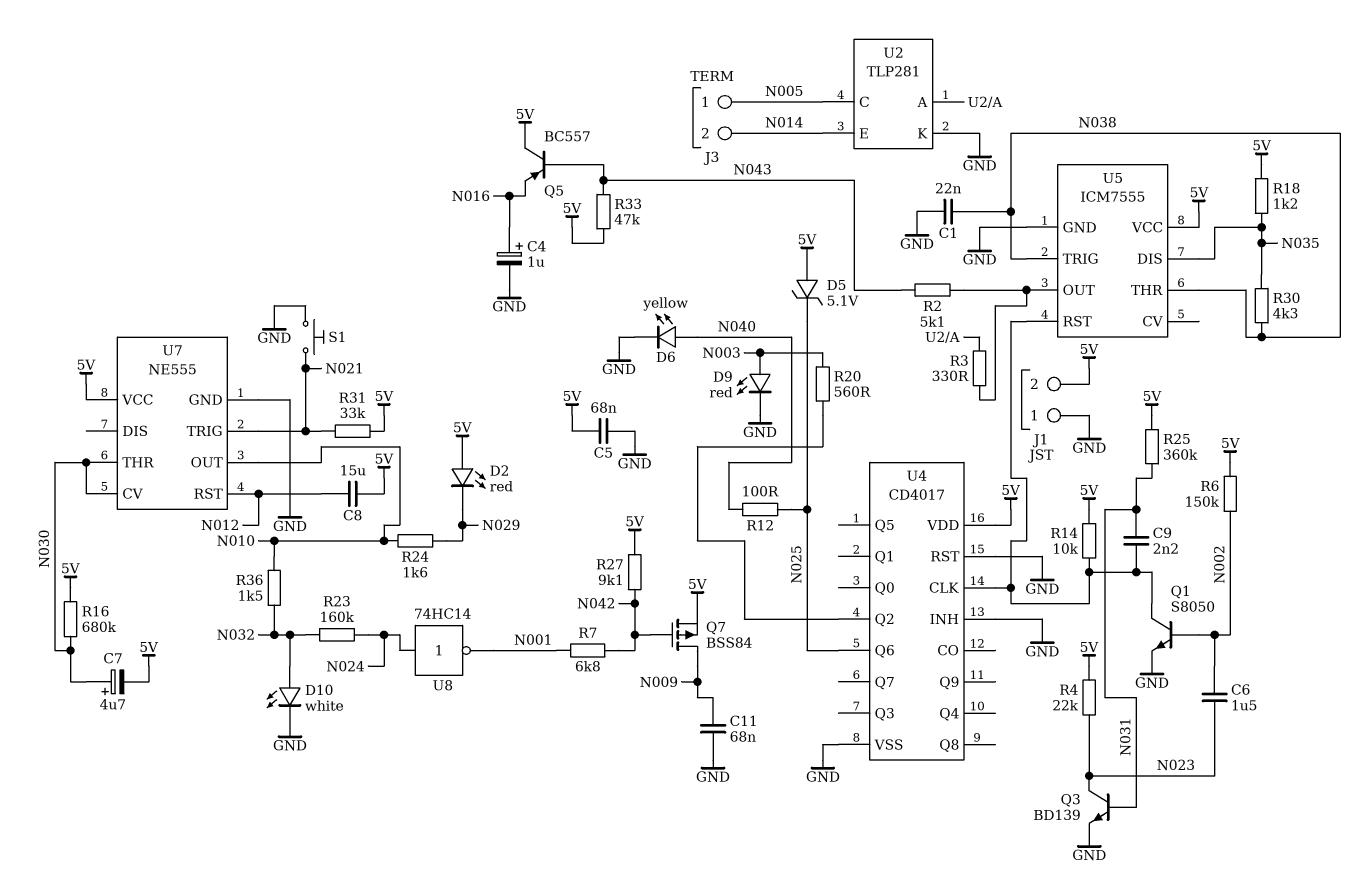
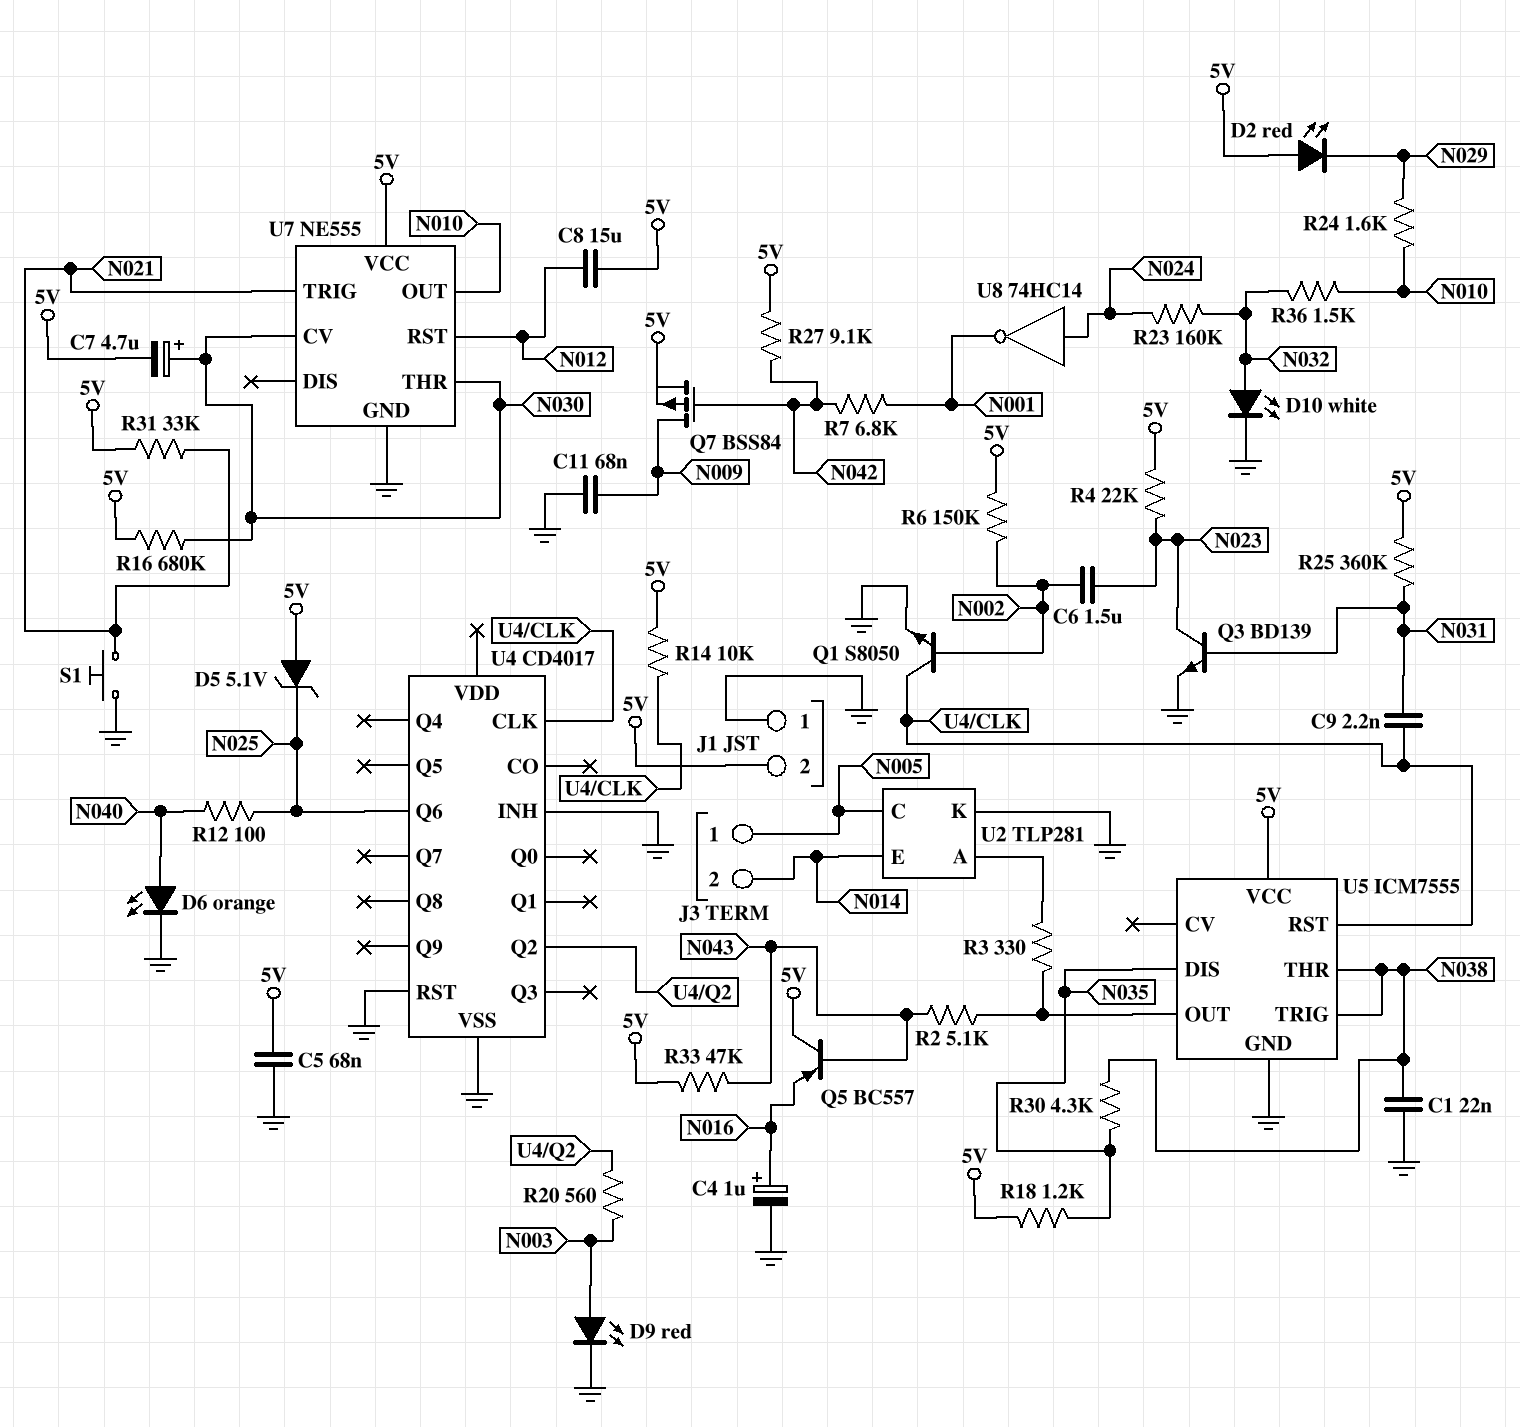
D6: LED yellow (A N040, K GND) -> LED orange (A N040, K GND)
U4 pin VDD: 5V -> none

